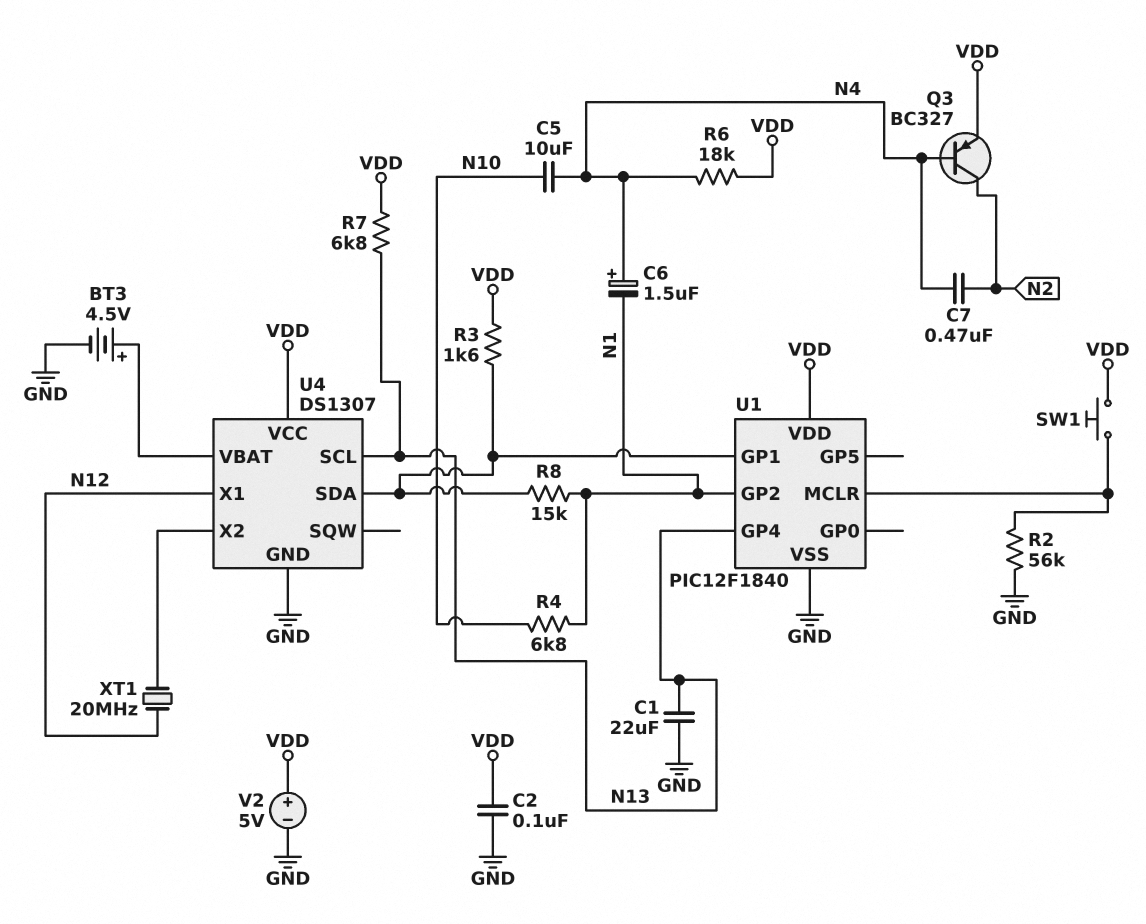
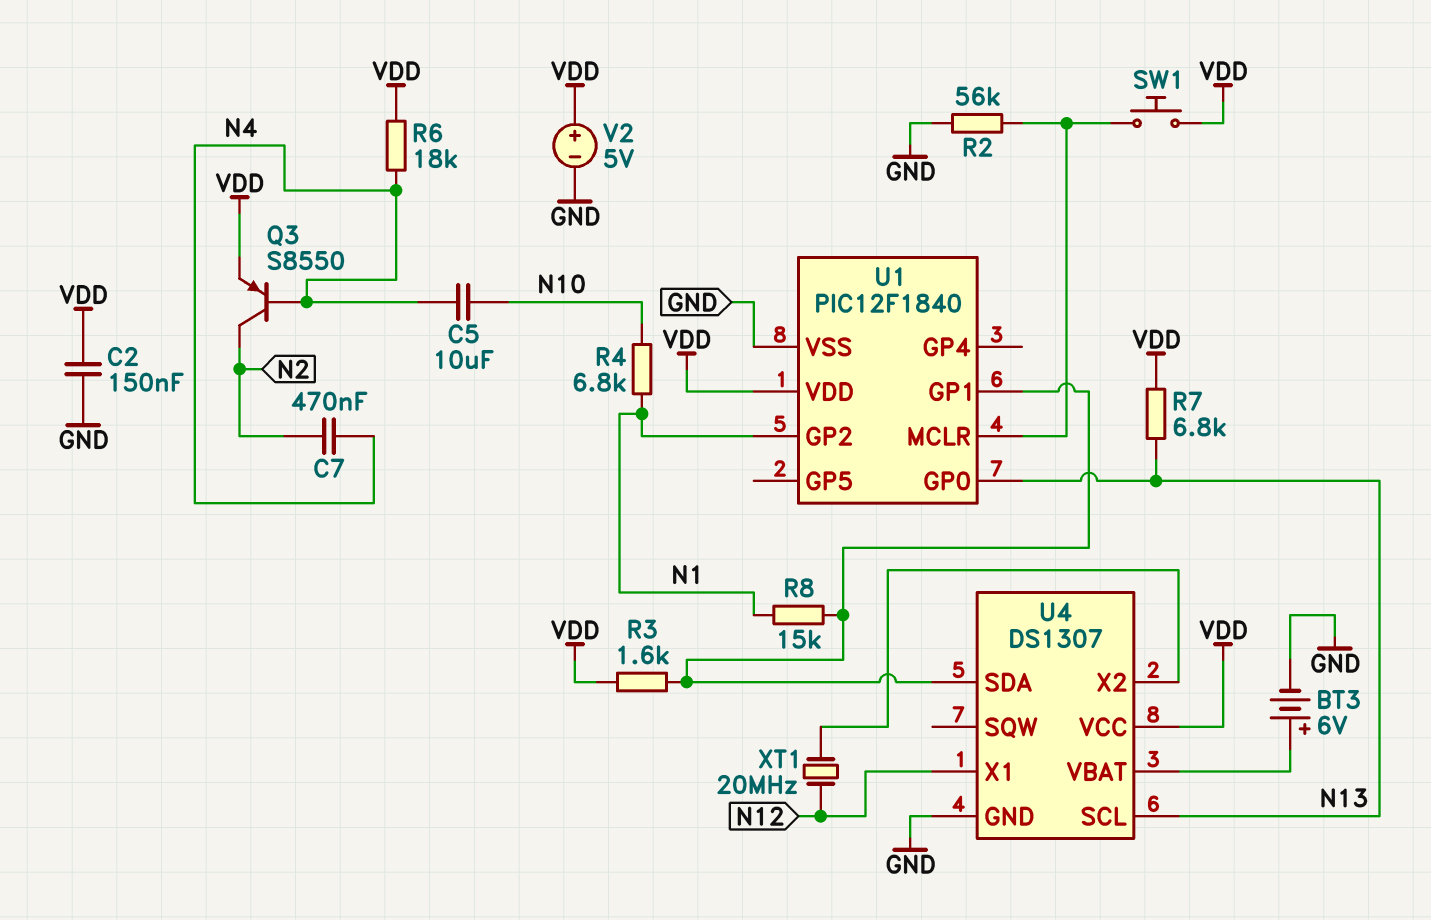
BT3: 4.5V (plus U4/VBAT, minus GND) -> 6V (plus U4/VBAT, minus GND)
C1: 22uF (GND, N13) -> none
C2: 100nF (GND, VDD) -> 150nF (GND, VDD)
C6: 1.5uF (plus N4, minus N1) -> none
Q3: PNP BC327 (B N4, C N2, E VDD) -> PNP S8550 (B N4, C N2, E VDD)
U1 pin GP0: none -> N13
U1 pin GP4: N13 -> none

